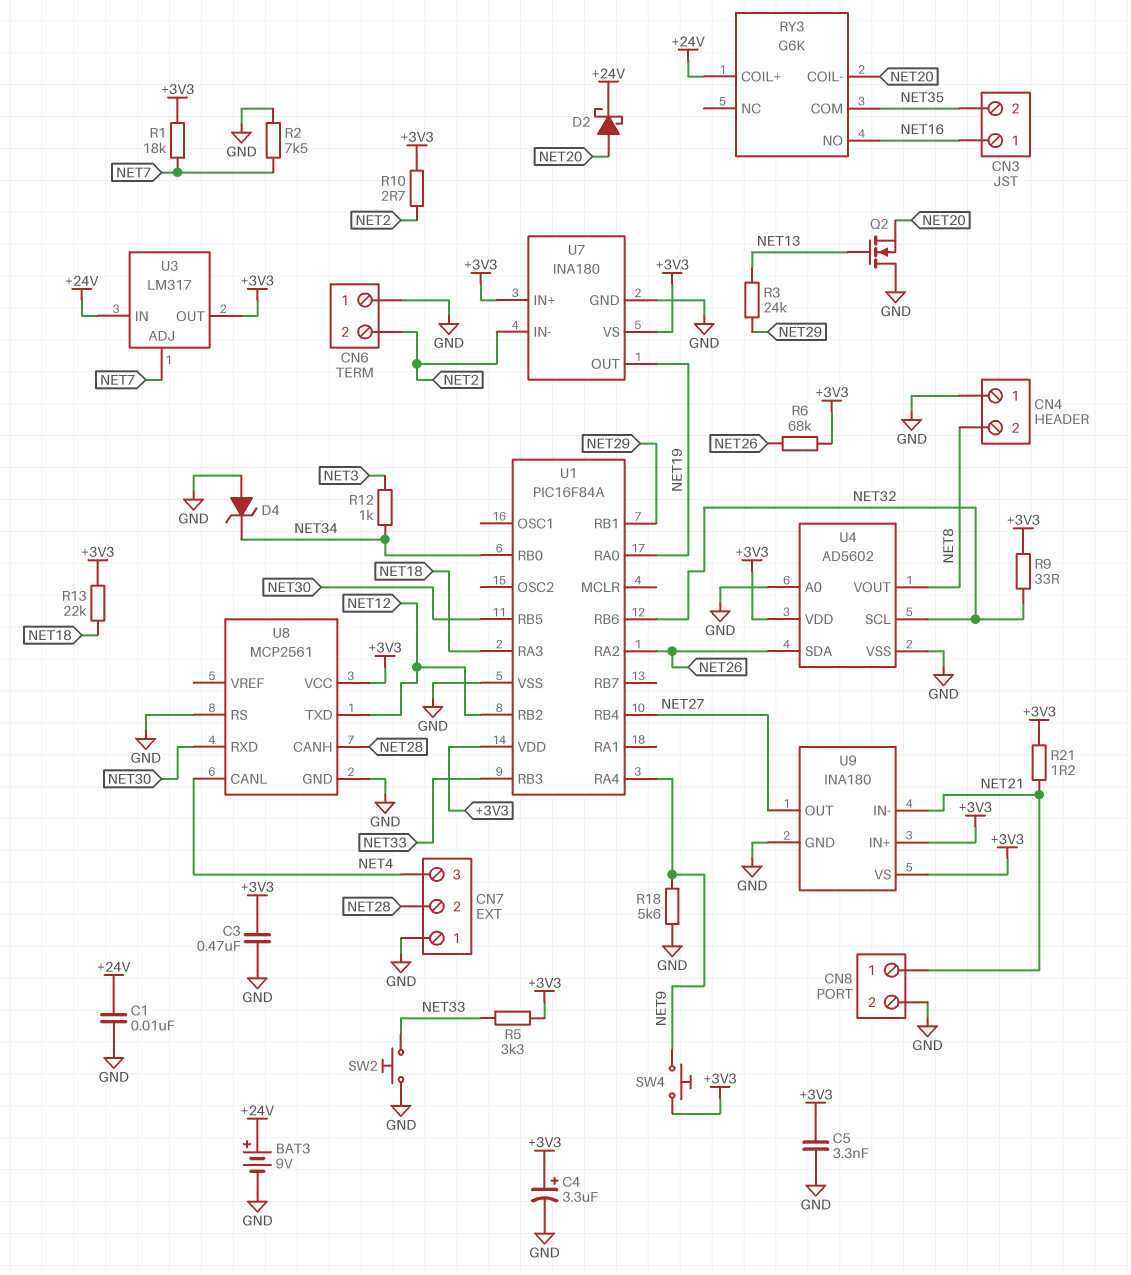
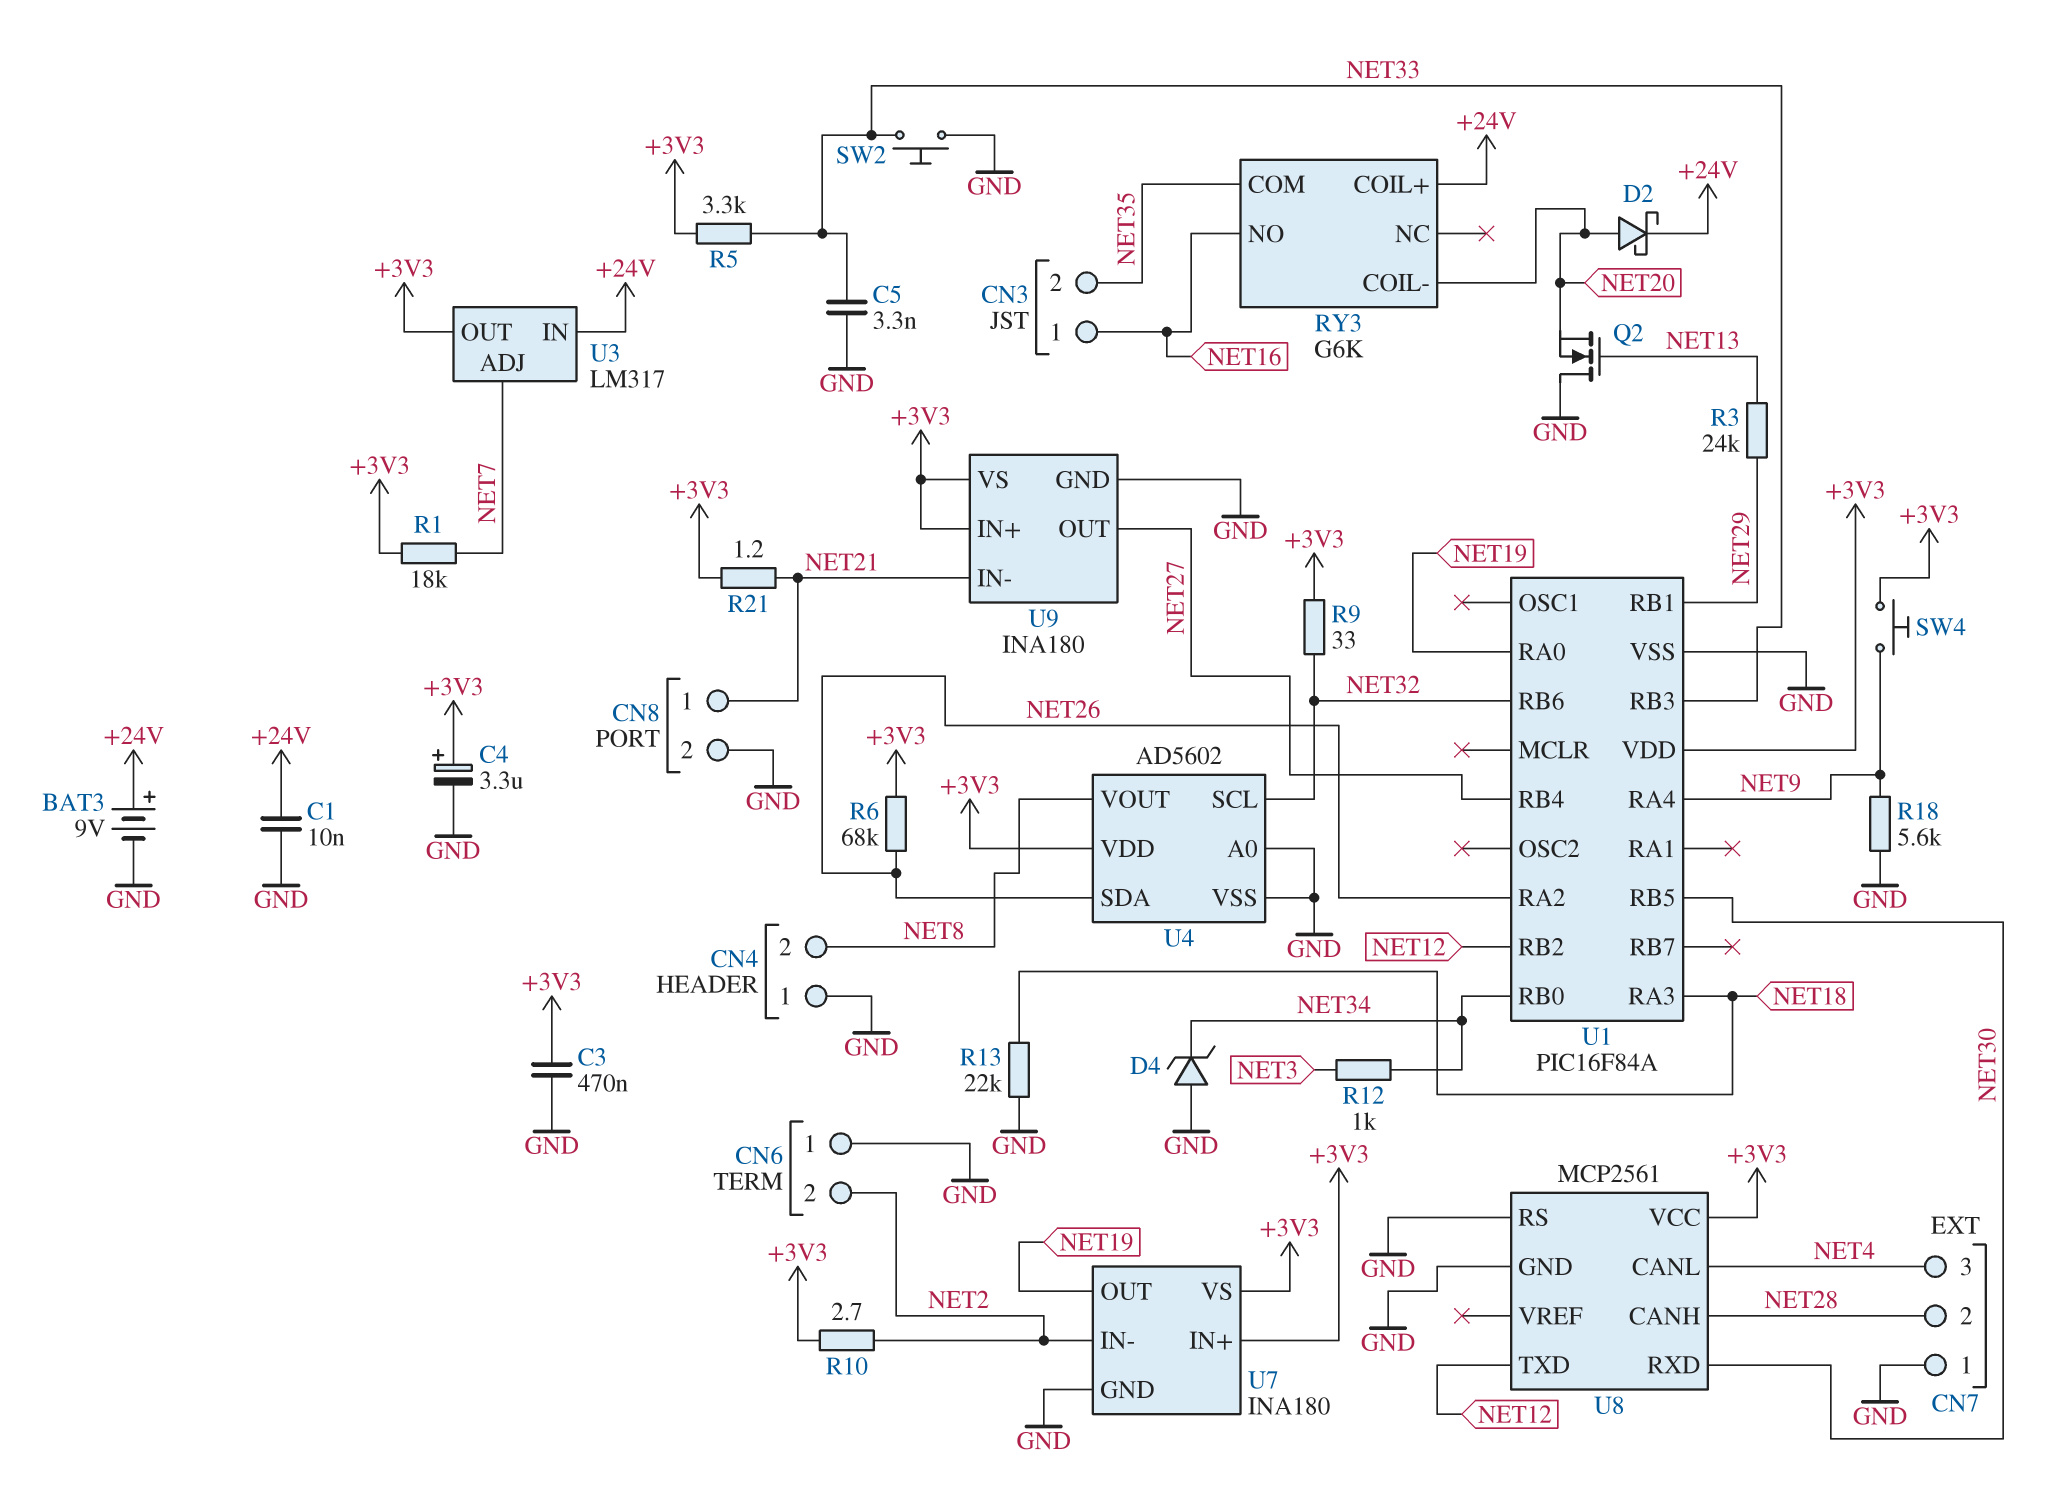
C5: 3.3nF (+3V3, GND) -> 3.3nF (GND, NET33)
R2: 7.5k (GND, NET7) -> none
R13: 22k (+3V3, NET18) -> 22k (GND, NET18)

